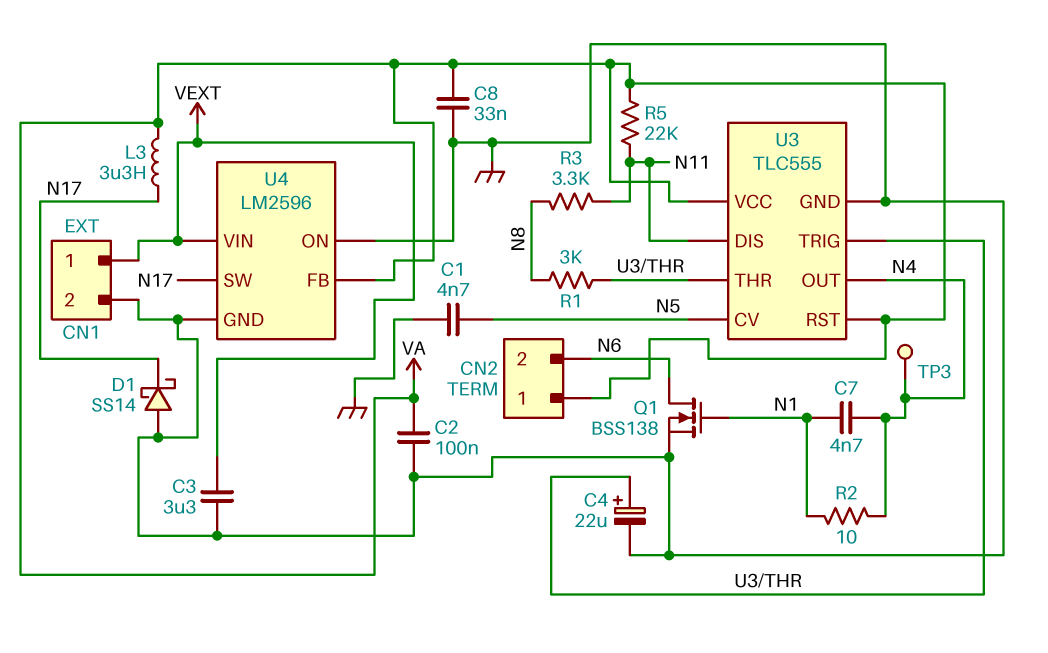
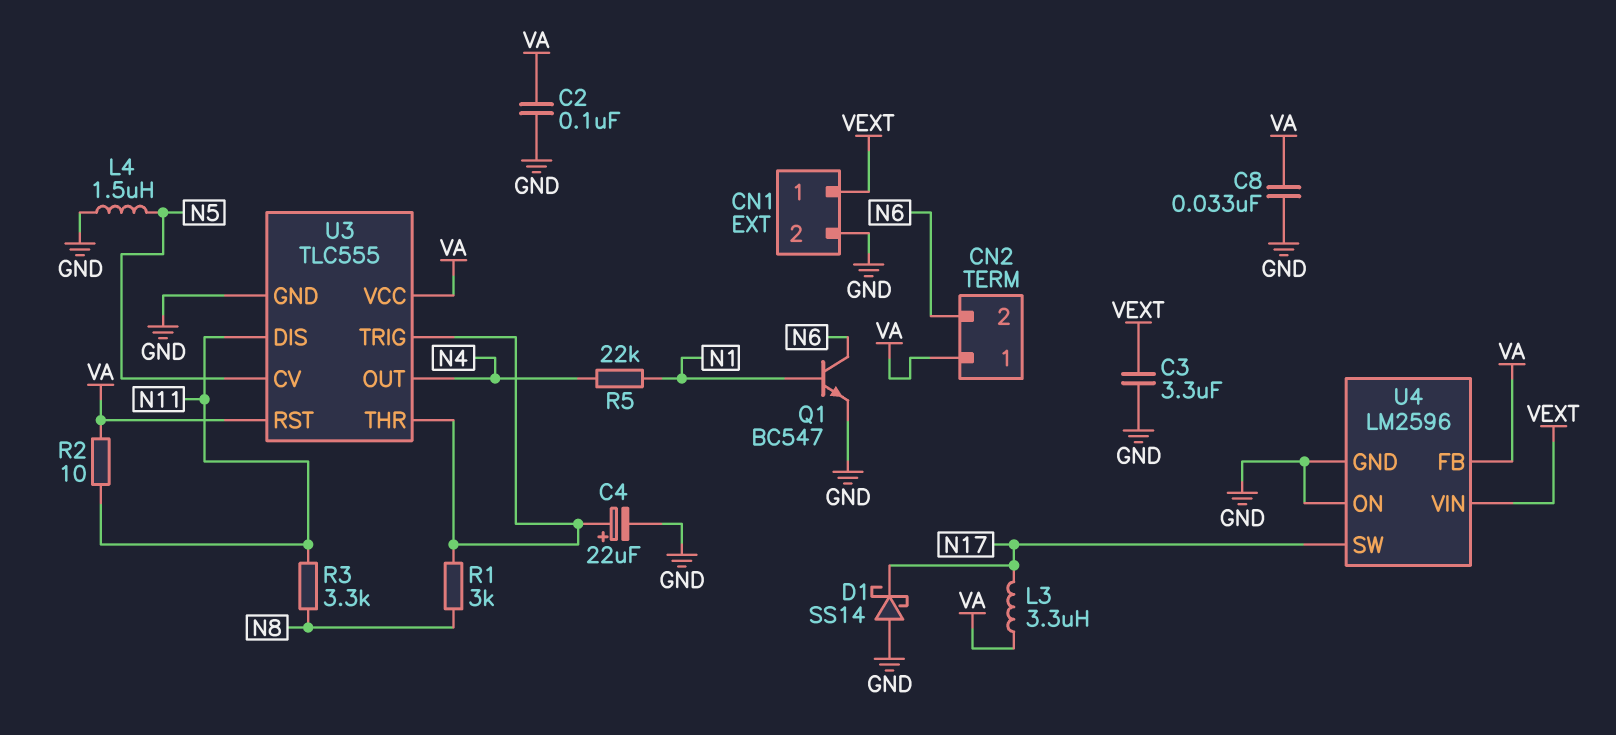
C1: 4.7nF (GND, N5) -> none
C7: 4.7nF (N1, N4) -> none
L4: none -> 1.5uH (GND, N5)
Q1: NMOS BSS138 (G N1, D N6, S GND) -> NPN BC547 (B N1, C N6, E GND)
R2: 10 (N1, N4) -> 10 (N11, VA)
R5: 22k (N11, VA) -> 22k (N1, N4)
TP3: test point (N4) -> none

